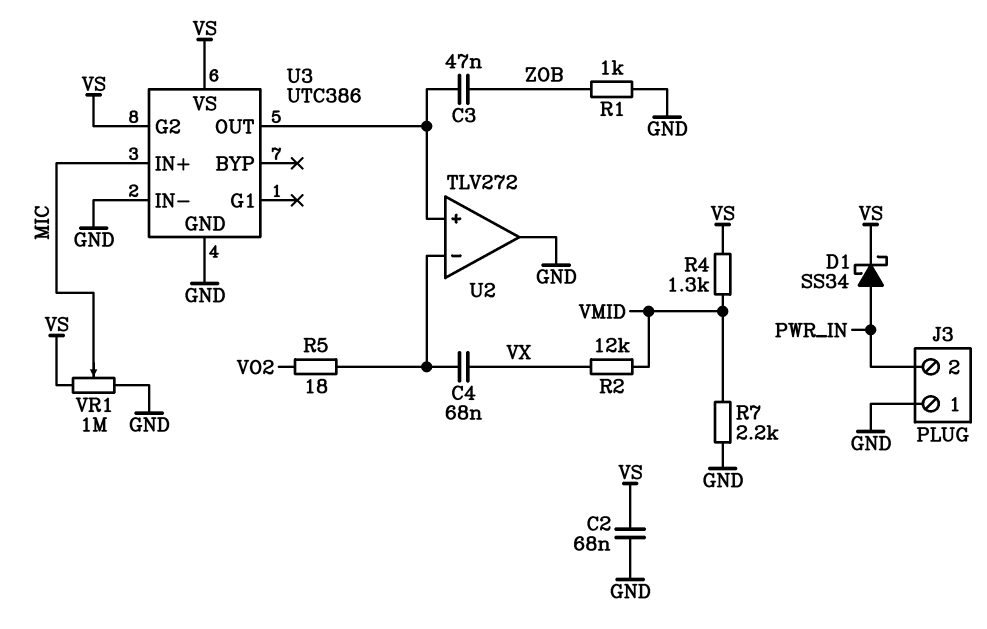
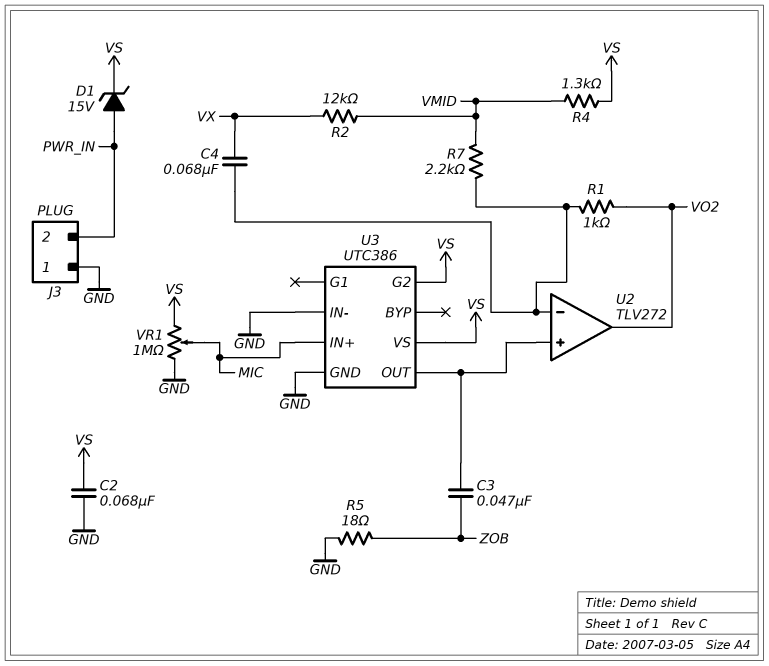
D1: schottky SS34 (A PWR_IN, K VS) -> zener 15V (A PWR_IN, K VS)
R1: 1k (GND, ZOB) -> 1k (U2/in-, VO2)
R5: 18 (U2/in-, VO2) -> 18 (GND, ZOB)
R7: 2.2k (GND, VMID) -> 2.2k (U2/in-, VMID)
U2 pin out: GND -> VO2

